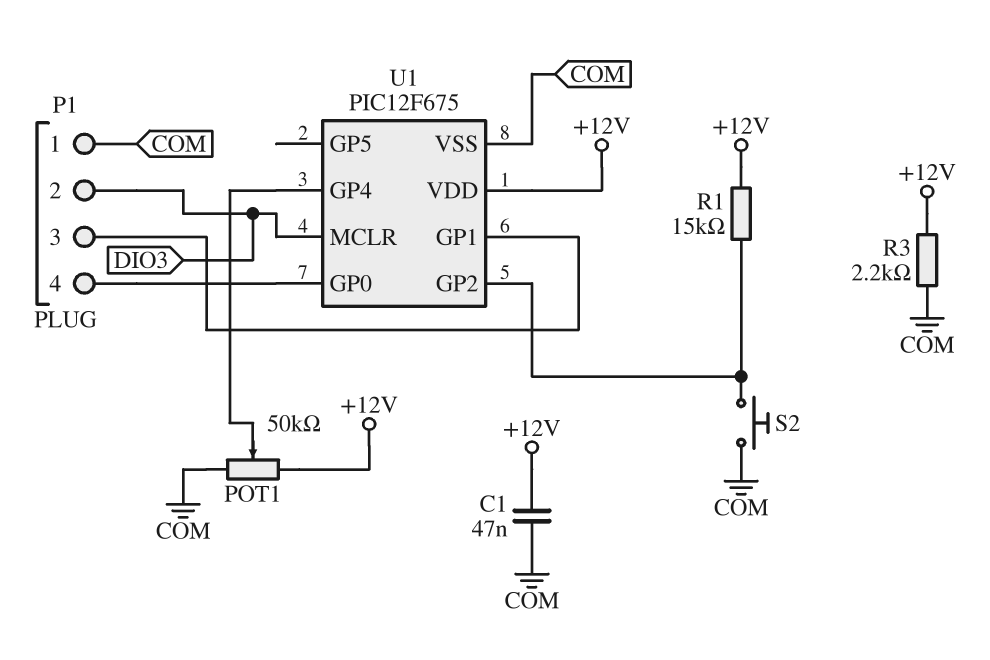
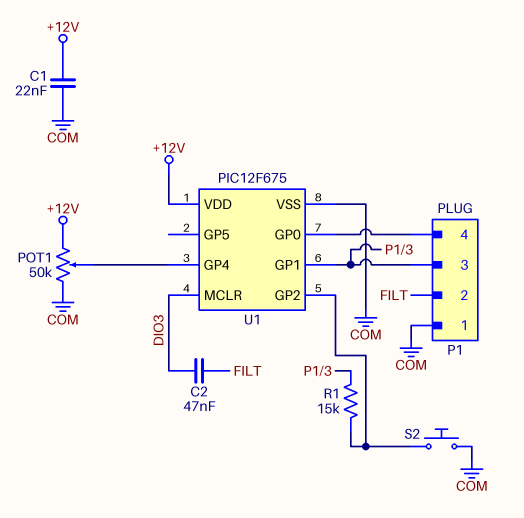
C1: 47nF (+12V, COM) -> 22nF (+12V, COM)
C2: none -> 47nF (DIO3, FILT)
P1 pin 2: DIO3 -> FILT
R1: 15k (+12V, U1/GP2) -> 15k (P1/3, U1/GP2)
R3: 2.2k (+12V, COM) -> none

